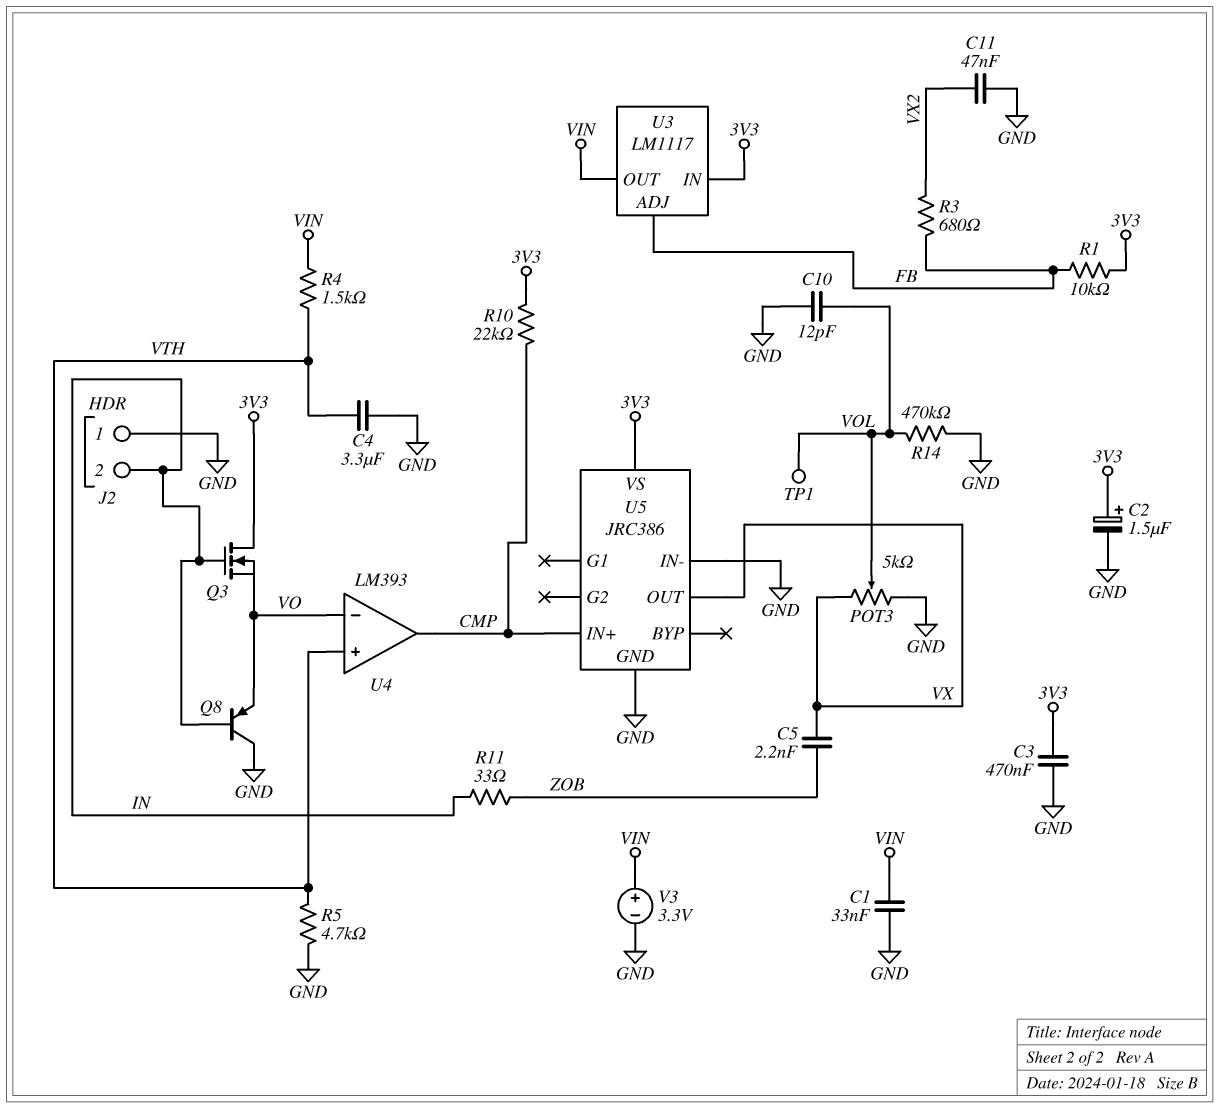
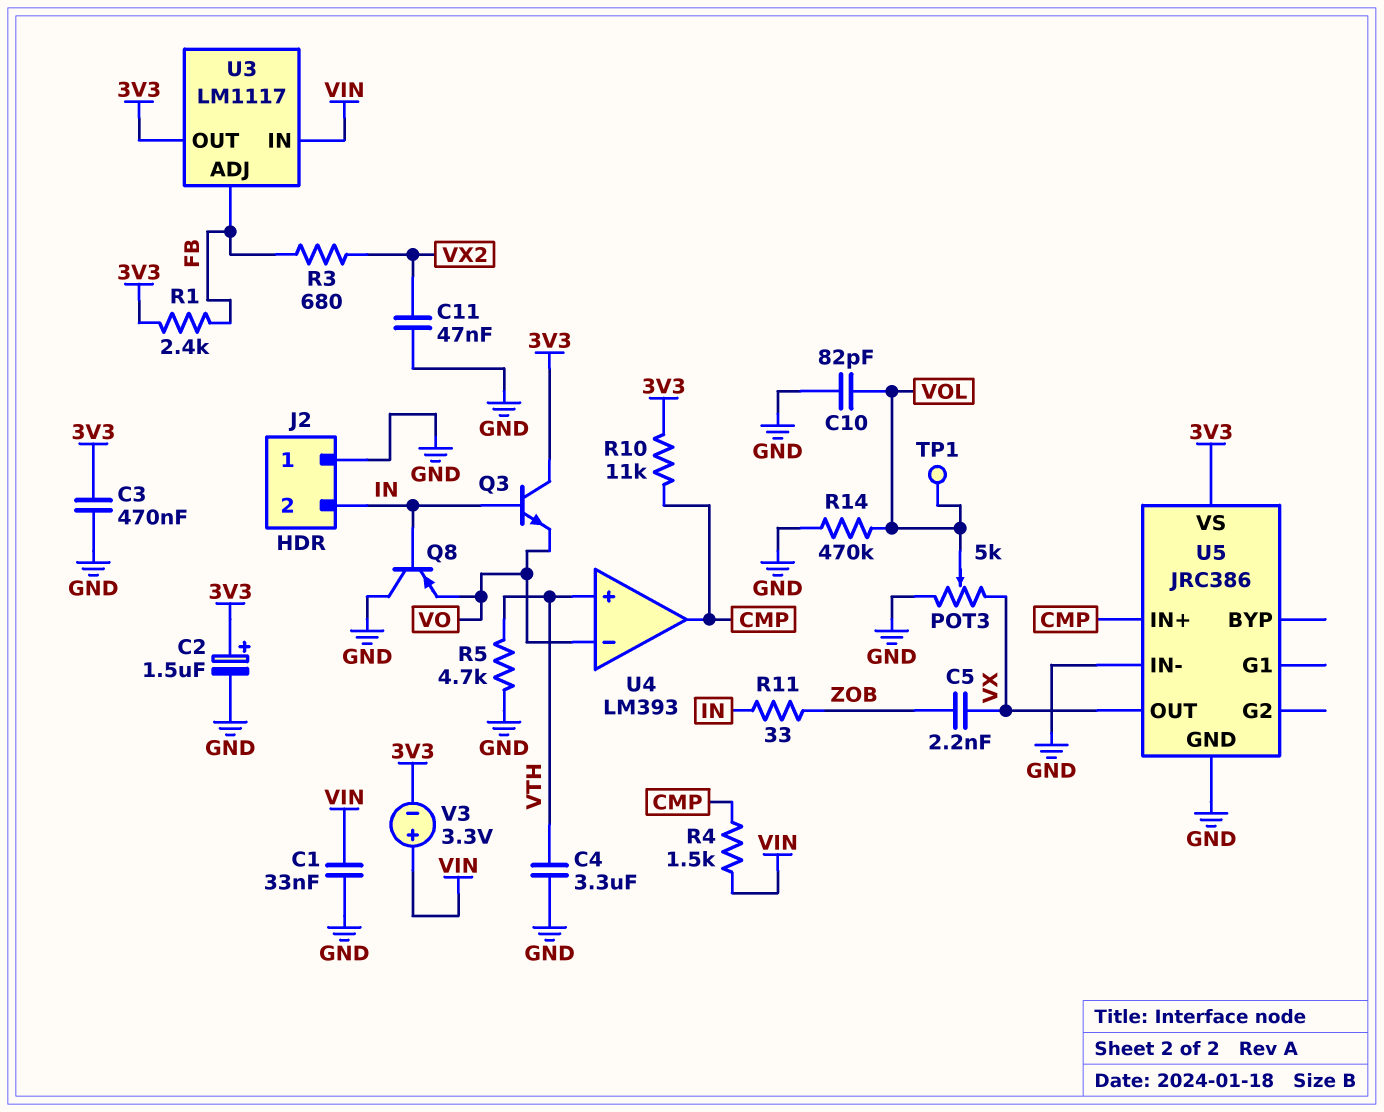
C10: 12pF (GND, VOL) -> 82pF (GND, VOL)
Q3: NMOS (G IN, D 3V3, S VO) -> NPN (B IN, C 3V3, E VO)
R1: 10k (3V3, FB) -> 2.4k (3V3, FB)
R4: 1.5k (VIN, VTH) -> 1.5k (CMP, VIN)
R10: 22k (3V3, CMP) -> 11k (3V3, CMP)
U3 pin IN: 3V3 -> VIN
U3 pin OUT: VIN -> 3V3
V3: 3.3V (plus VIN, minus GND) -> 3.3V (plus VIN, minus 3V3)

